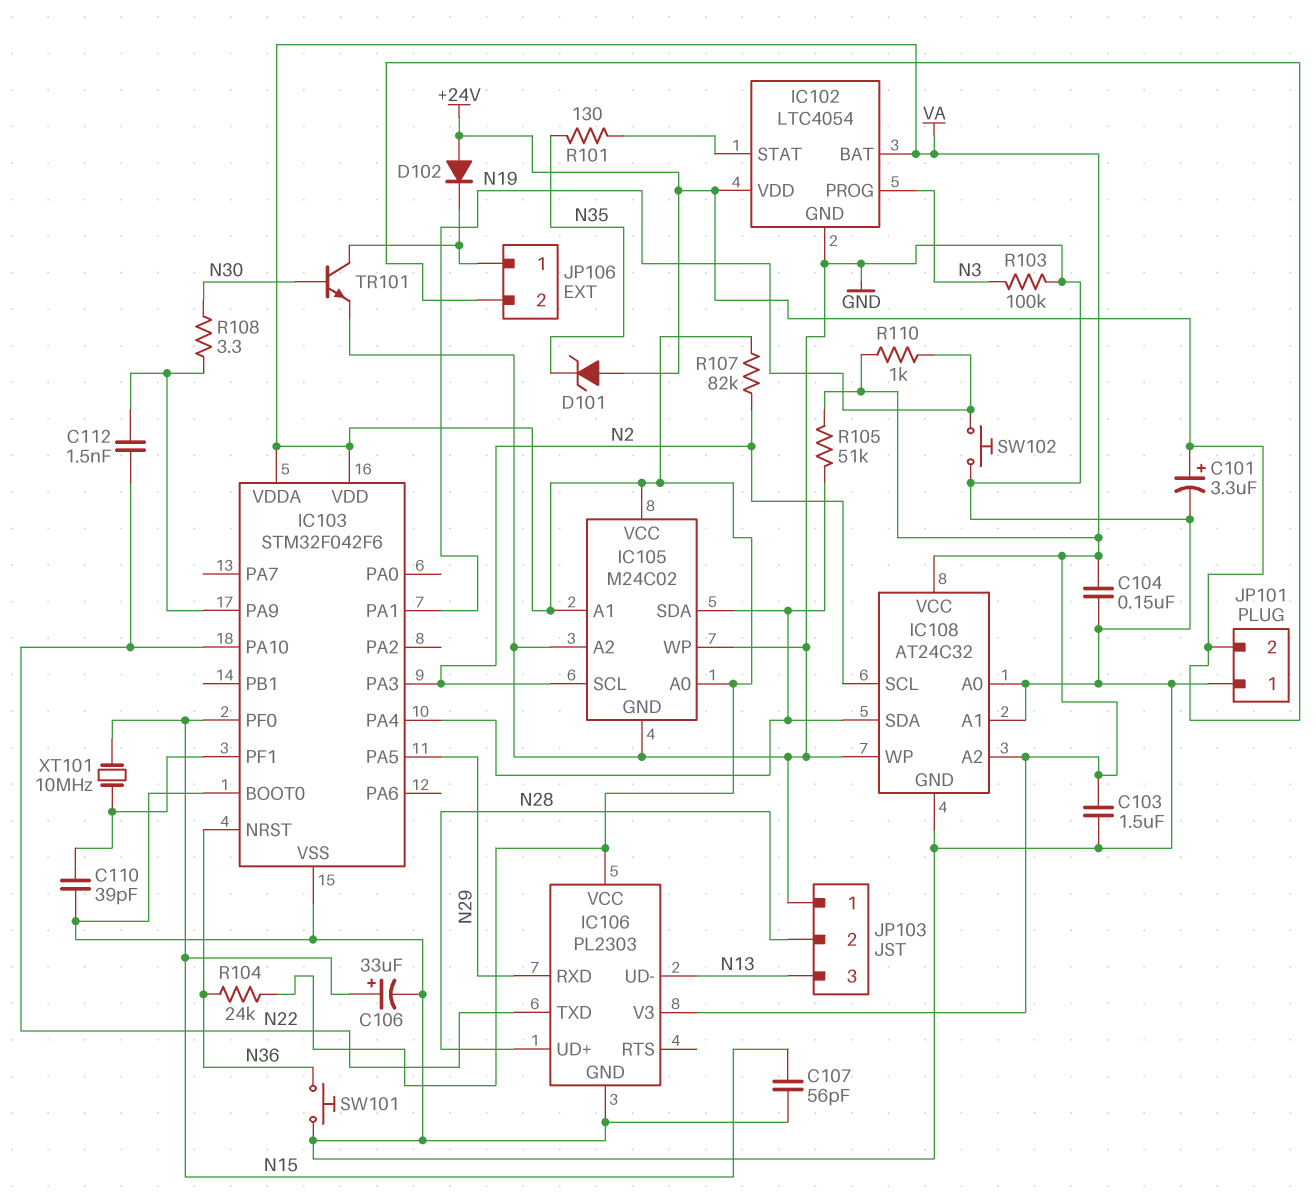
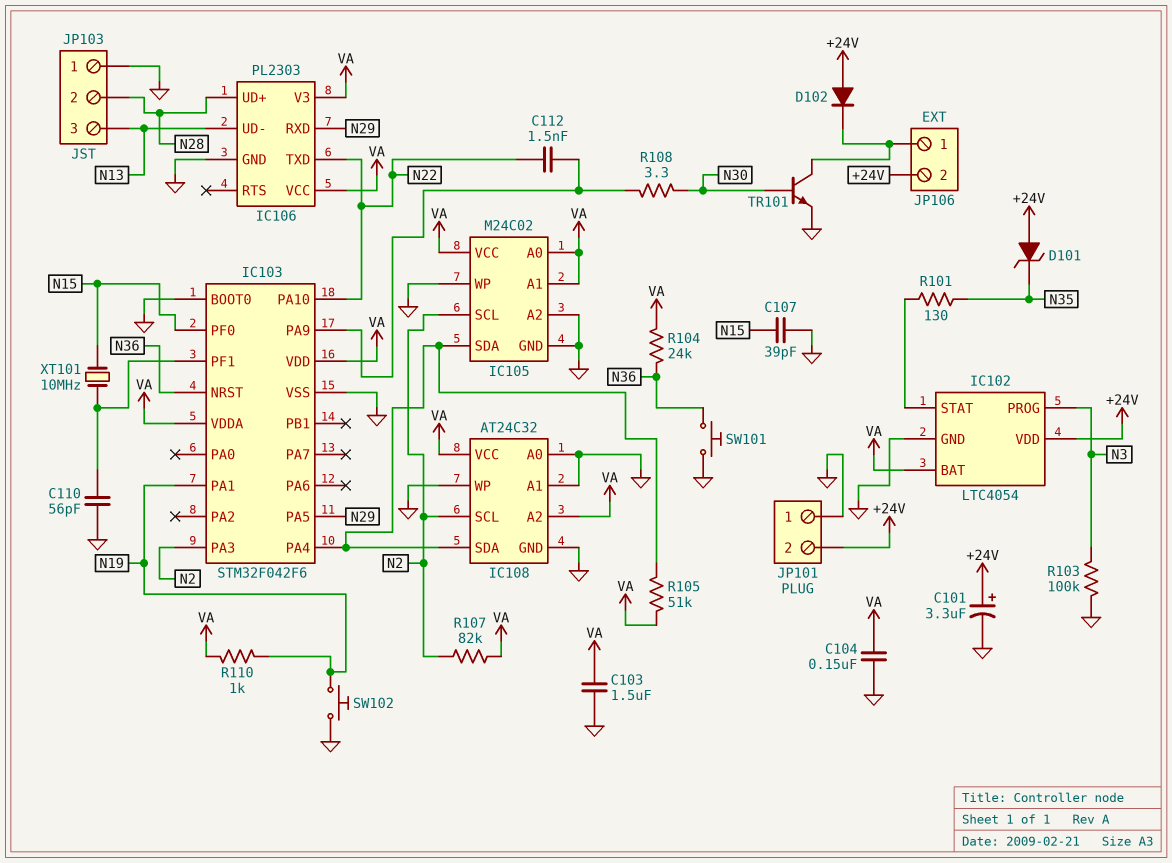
C106: 33uF (plus N15, minus GND) -> none
C107: 56pF (GND, N15) -> 39pF (GND, N15)
C110: 39pF (GND, IC103/PF1) -> 56pF (GND, IC103/PF1)

